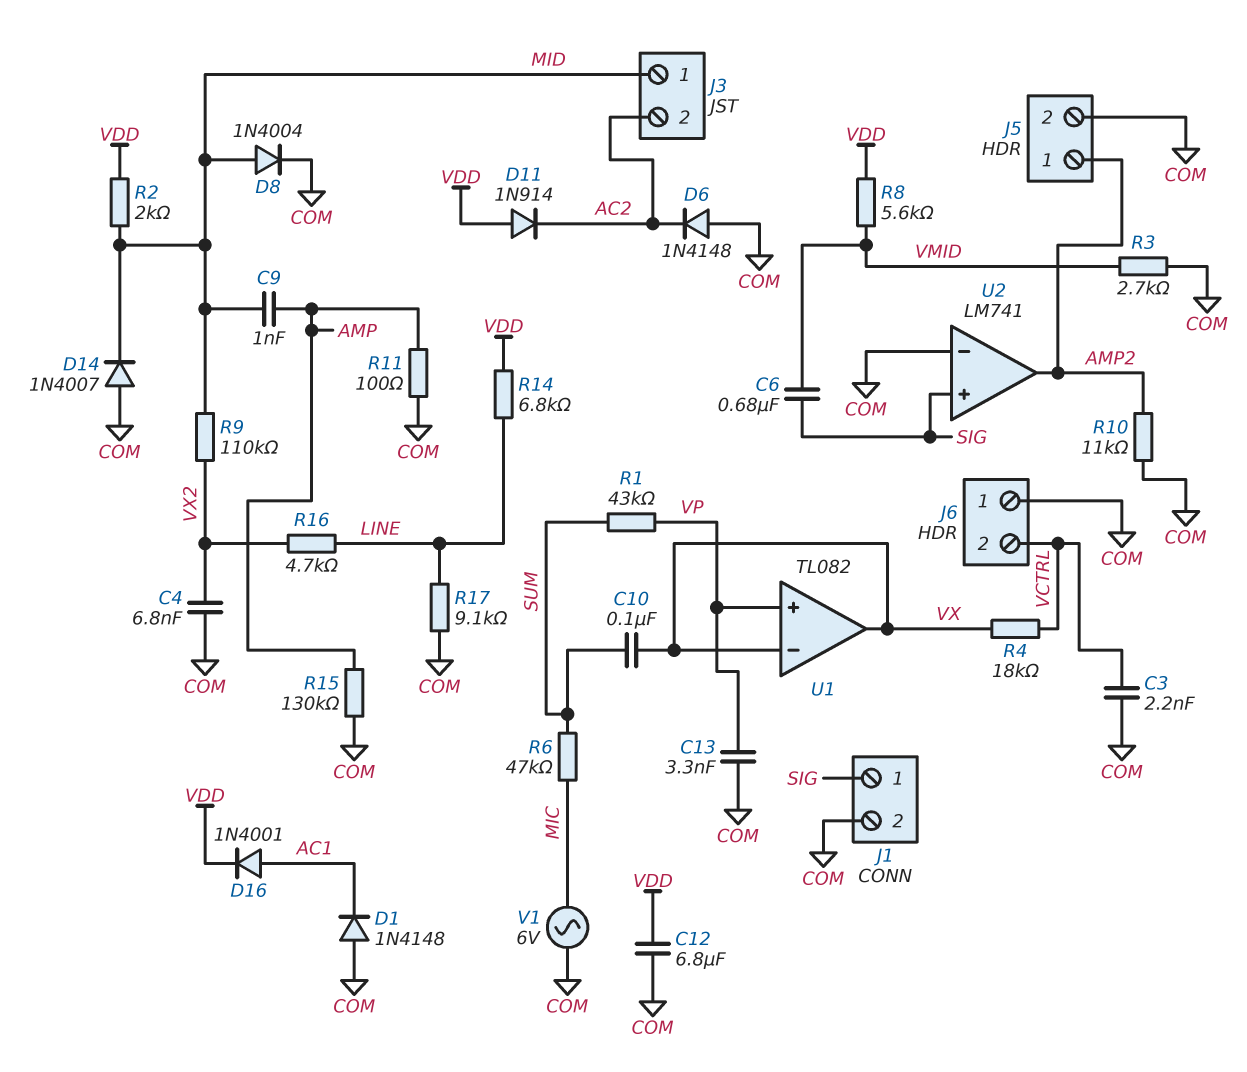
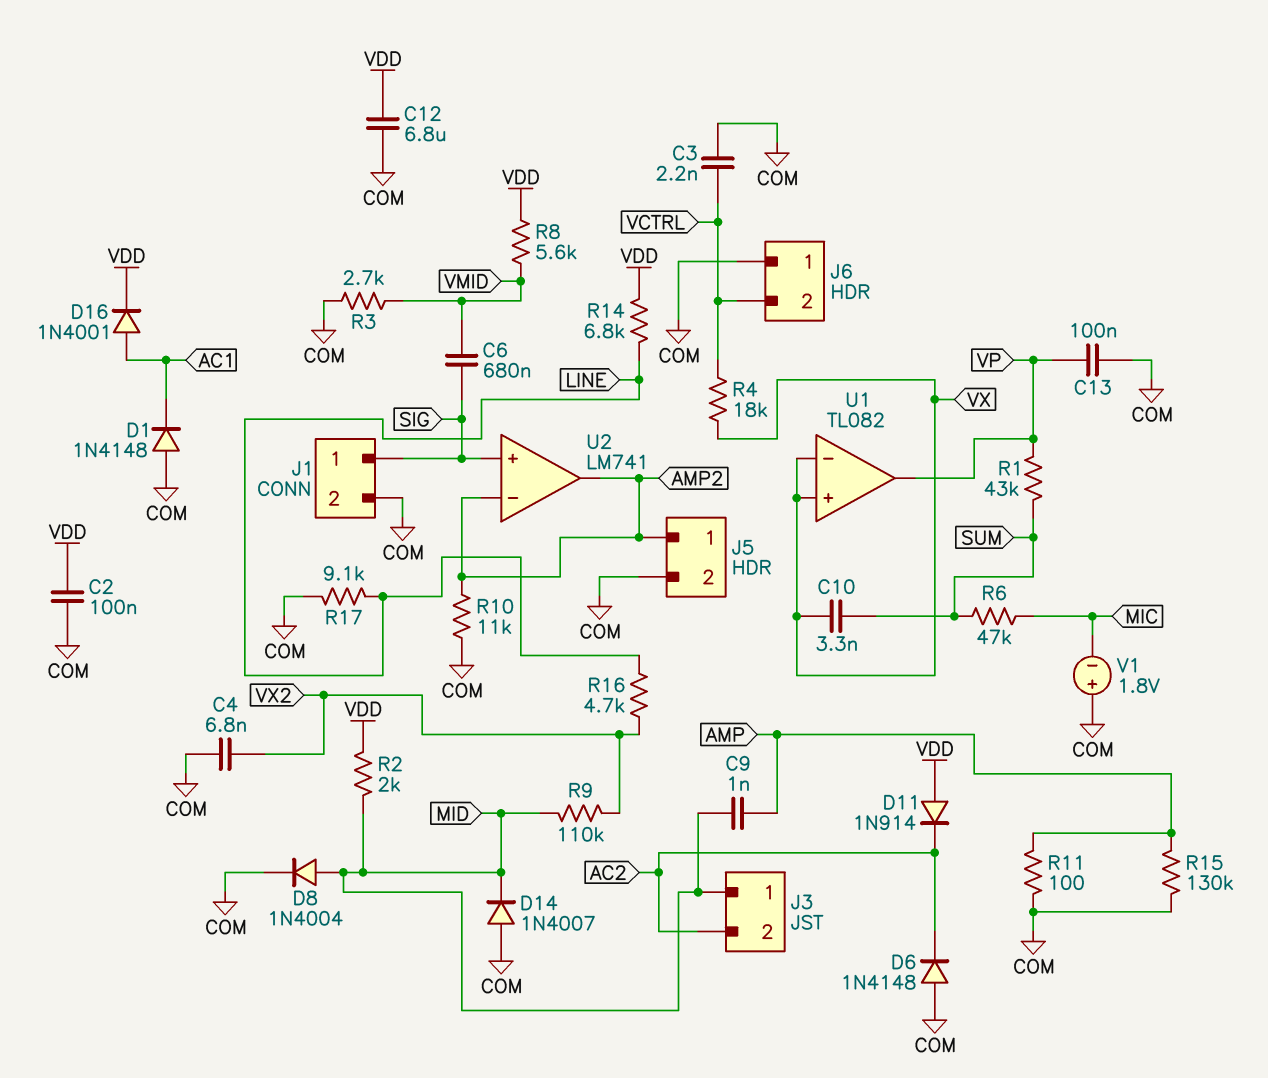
C2: none -> 100nF (COM, VDD)
C10: 100nF (SUM, VX) -> 3.3nF (SUM, VX)
C13: 3.3nF (COM, VP) -> 100nF (COM, VP)
U1 pin in+: VP -> VX
U1 pin out: VX -> VP
U2 pin in-: COM -> AMP2
V1: AC 6V (COM, MIC) -> 1.8V (plus COM, minus MIC)

